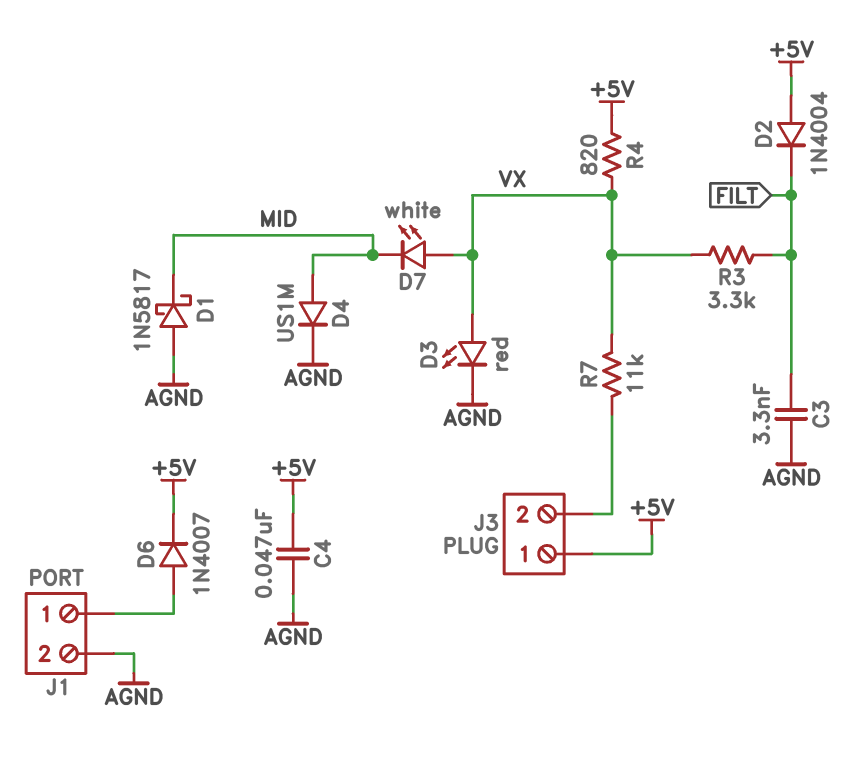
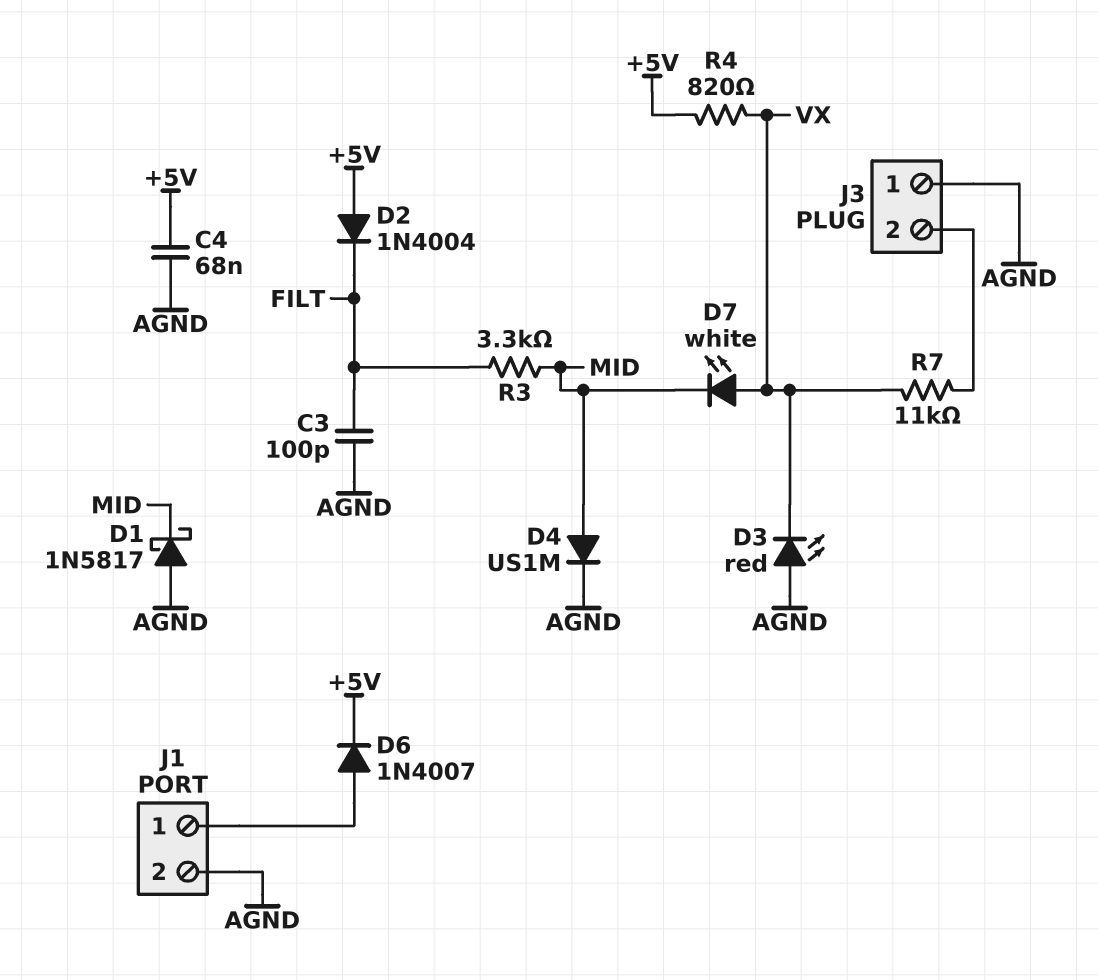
C3: 3.3nF (AGND, FILT) -> 100pF (AGND, FILT)
C4: 47nF (+5V, AGND) -> 68nF (+5V, AGND)
D3: LED red (A VX, K AGND) -> LED red (A AGND, K VX)
J3 pin 1: +5V -> AGND
R3: 3.3k (FILT, VX) -> 3.3k (FILT, MID)

